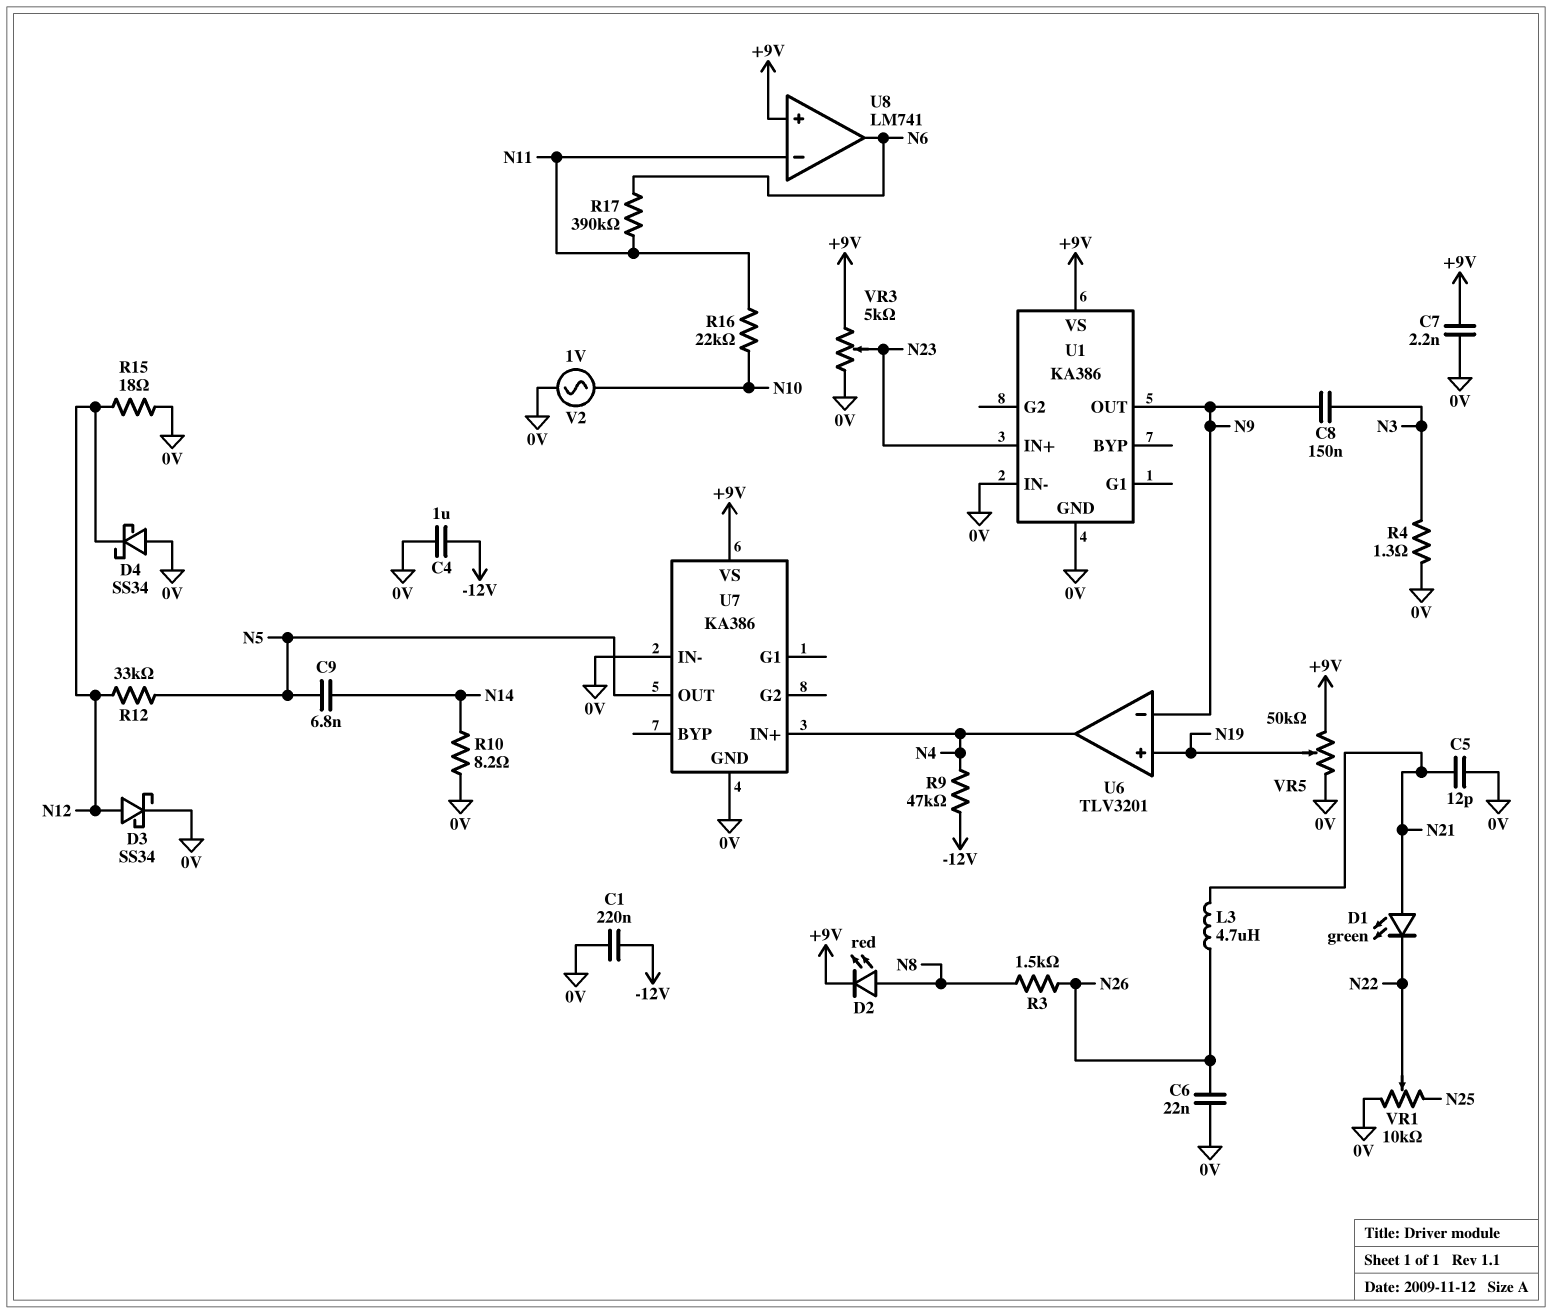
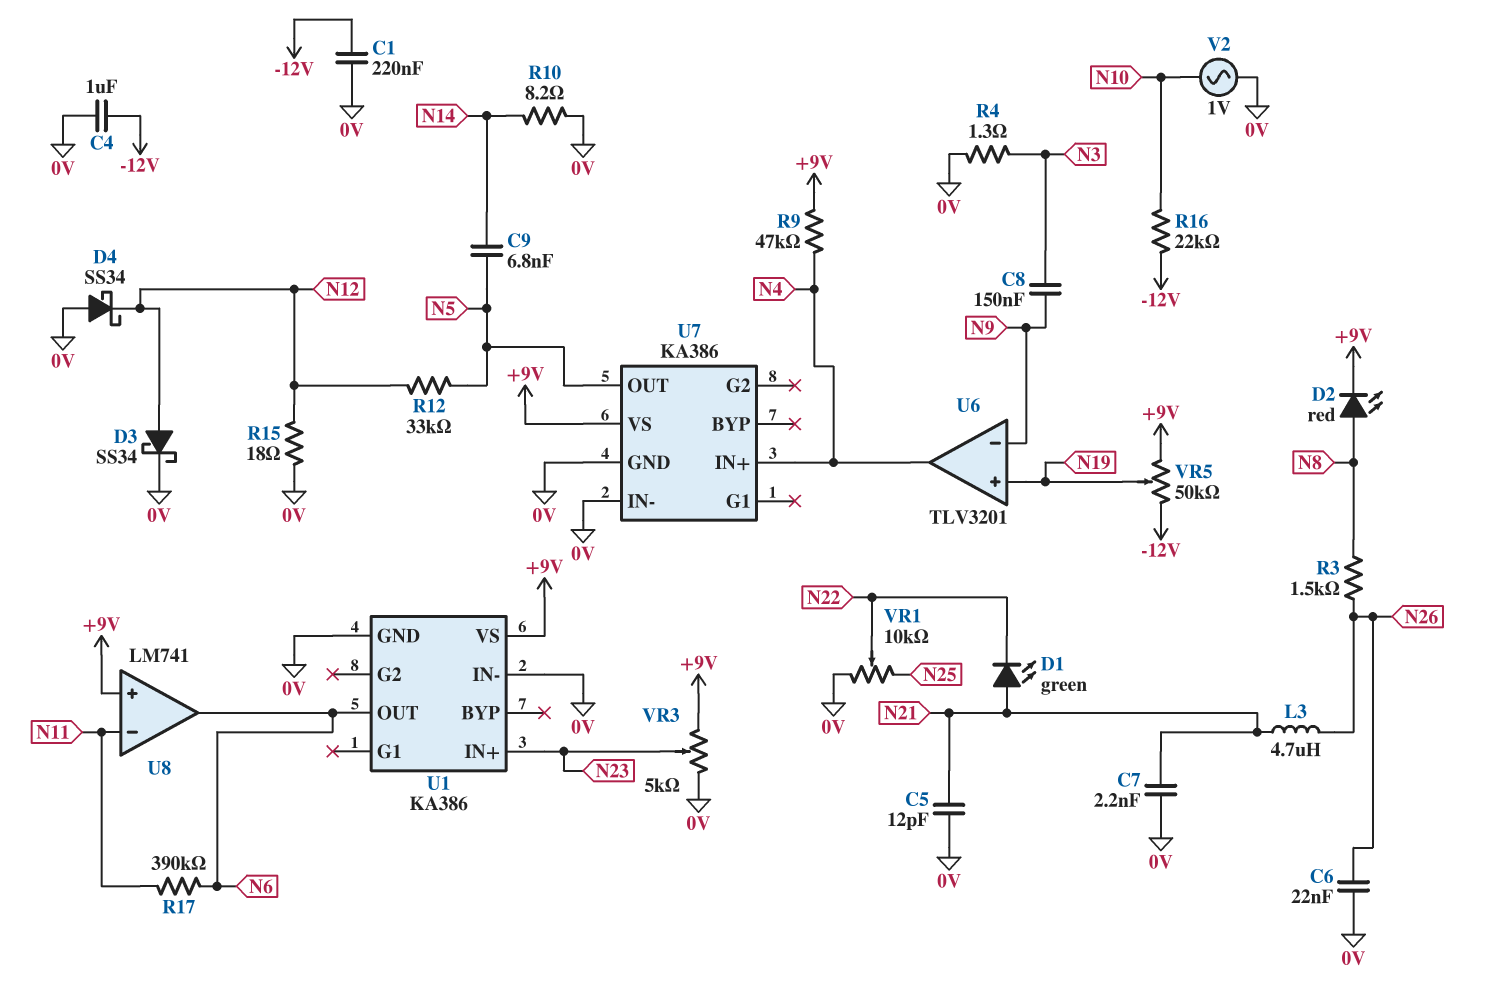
C7: 2.2nF (+9V, 0V) -> 2.2nF (0V, N21)
R9: 47k (-12V, N4) -> 47k (+9V, N4)
R16: 22k (N10, N11) -> 22k (-12V, N10)
U1 pin OUT: N9 -> N6
VR5: 50k (+9V, 0V, wiper N19) -> 50k (+9V, -12V, wiper N19)

